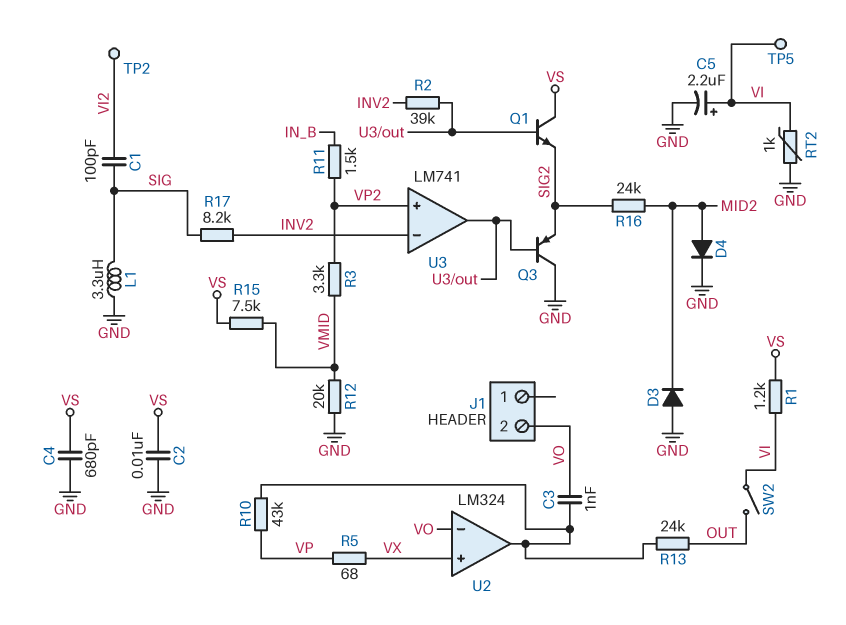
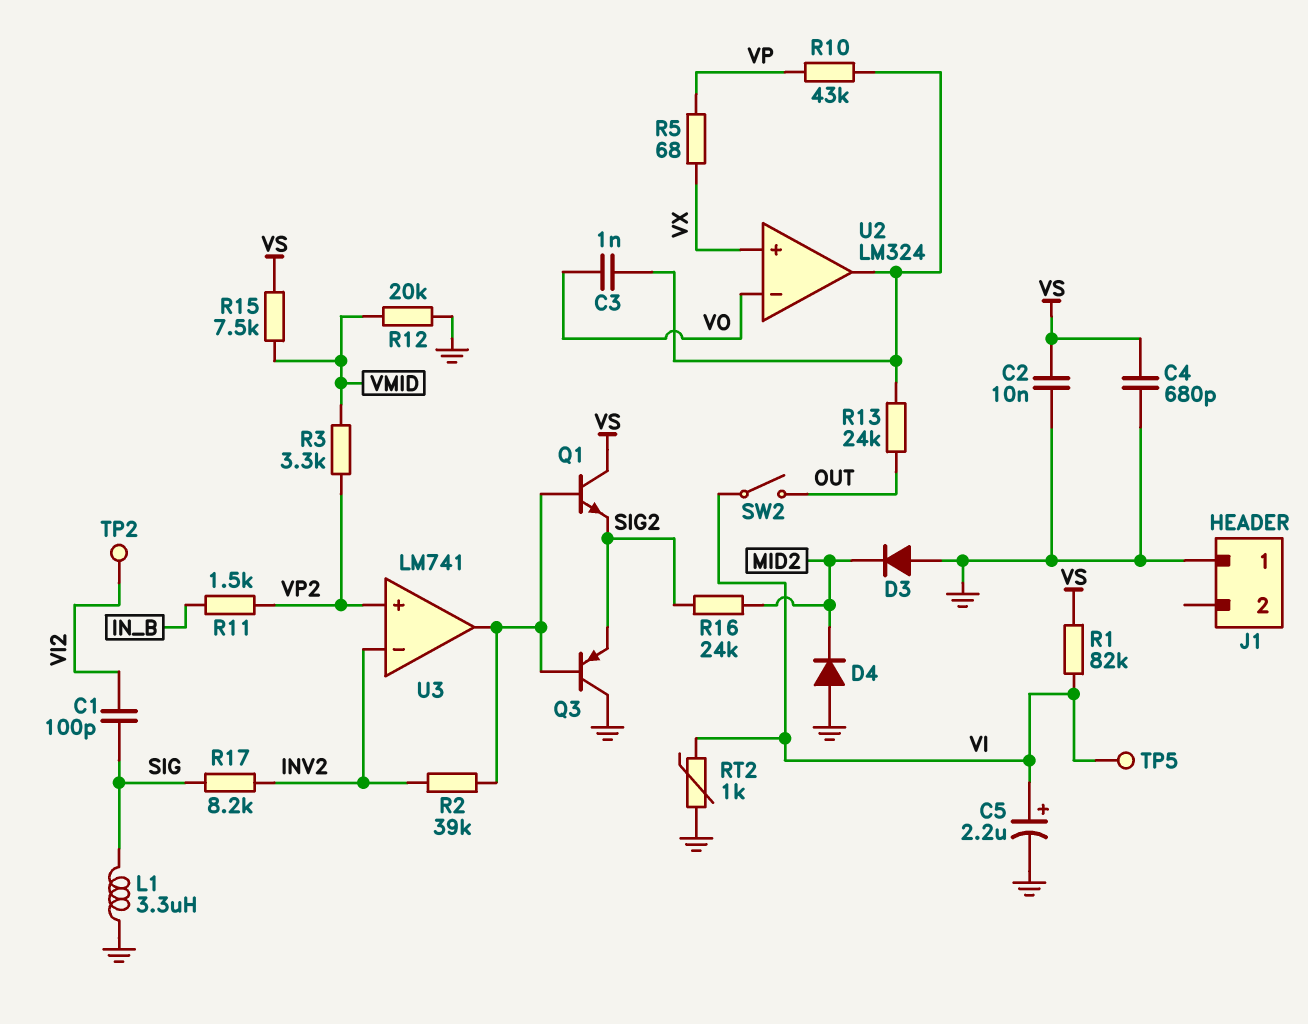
D4: diode (A MID2, K GND) -> diode (A GND, K MID2)
J1 pin 1: none -> GND
J1 pin 2: VO -> none
R1: 1.2k (VI, VS) -> 82k (VI, VS)

